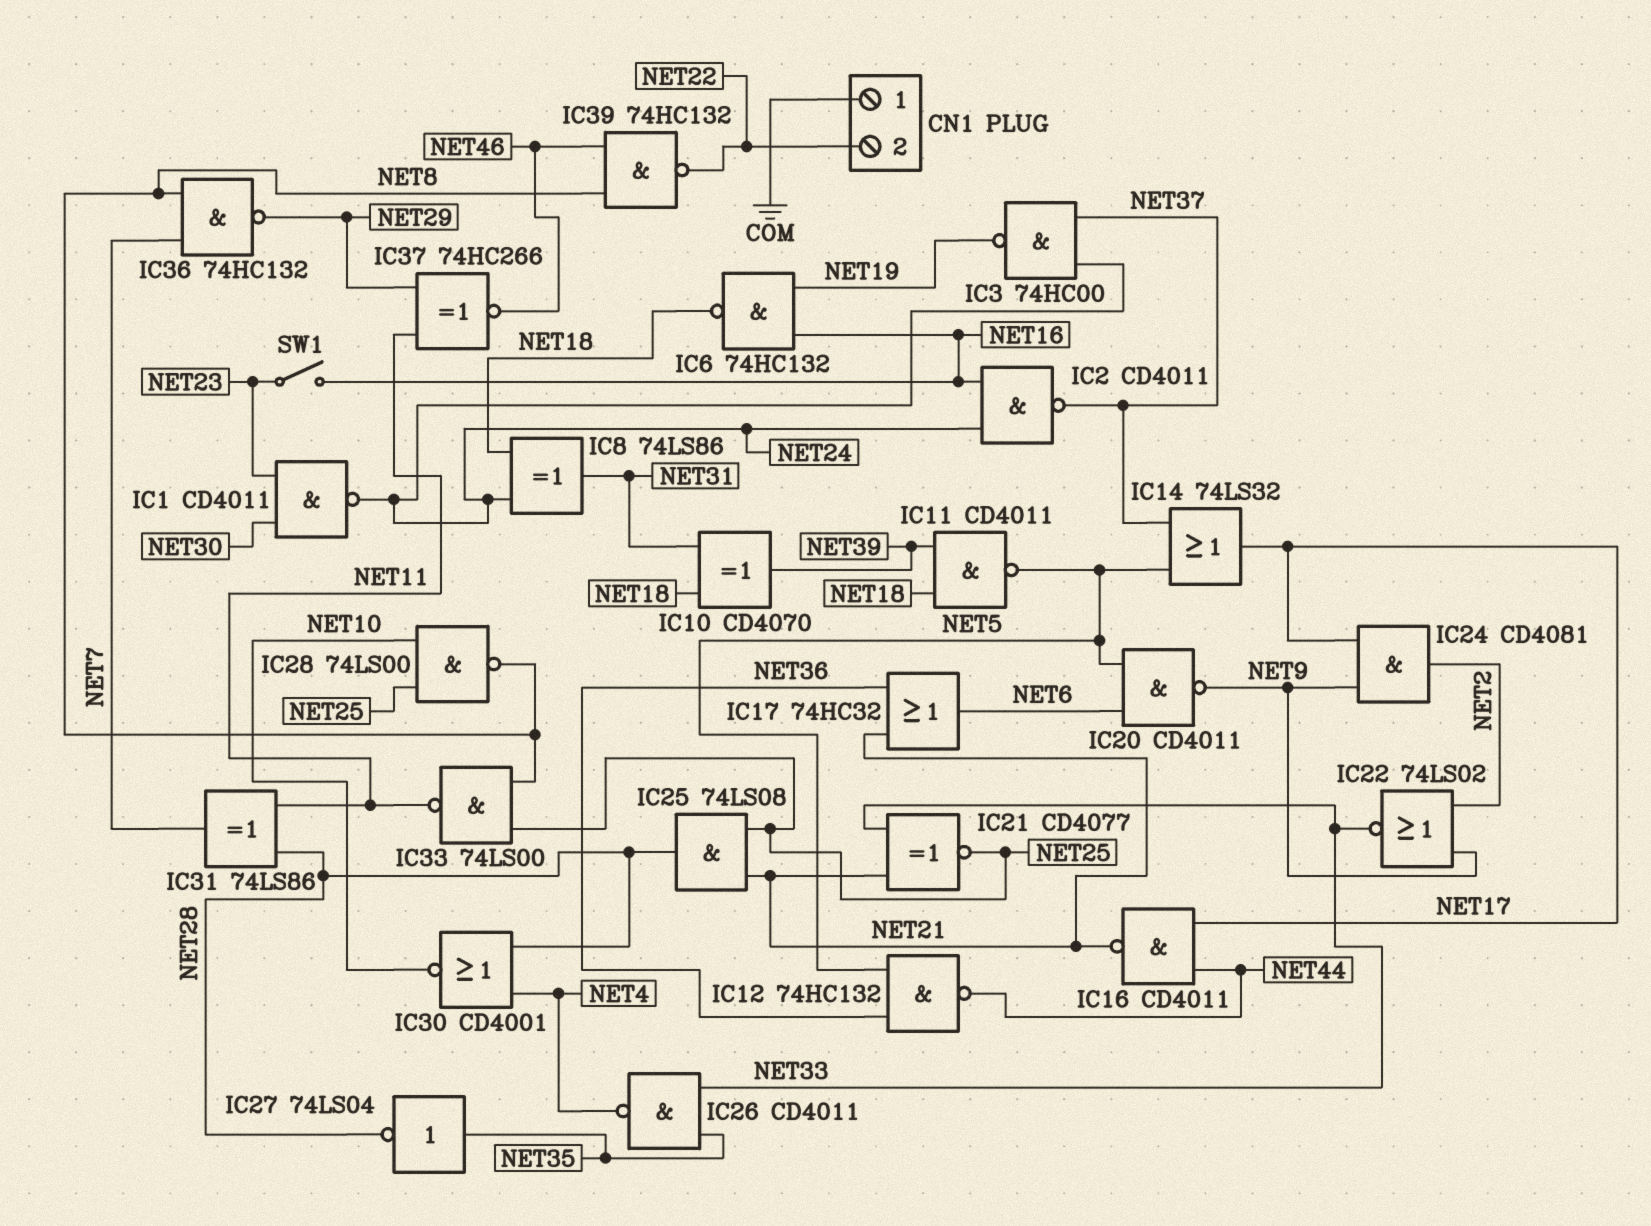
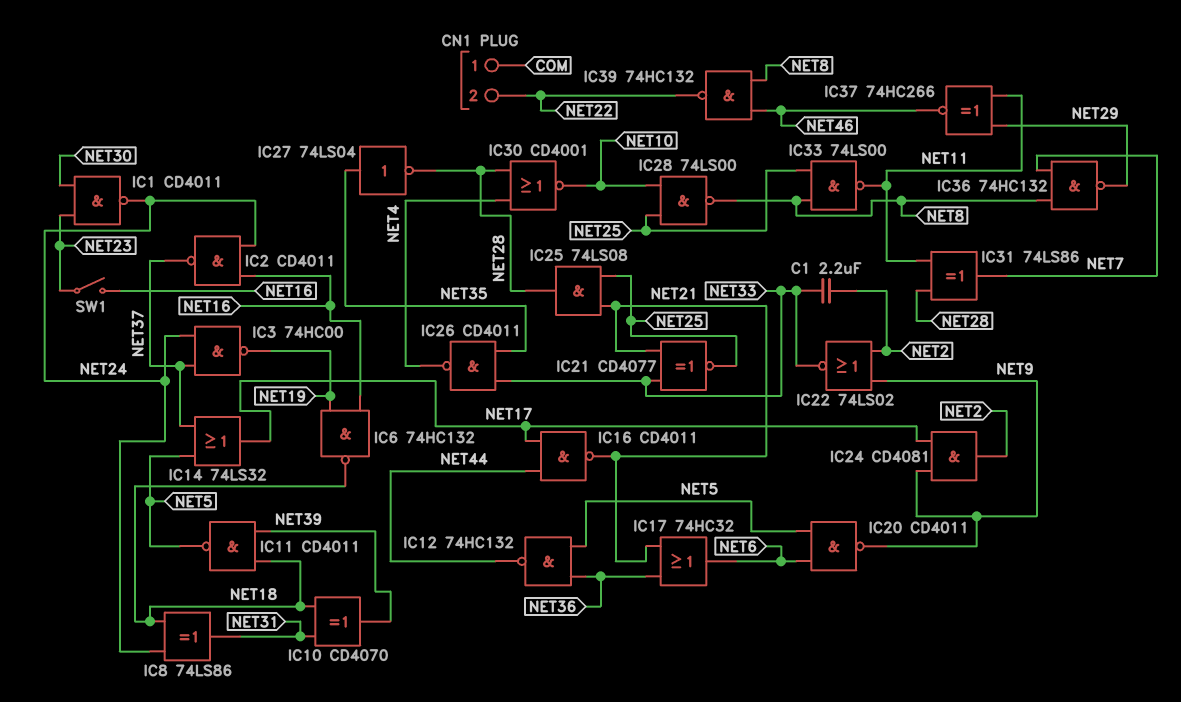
C1: none -> 2.2uF (NET2, NET33)

